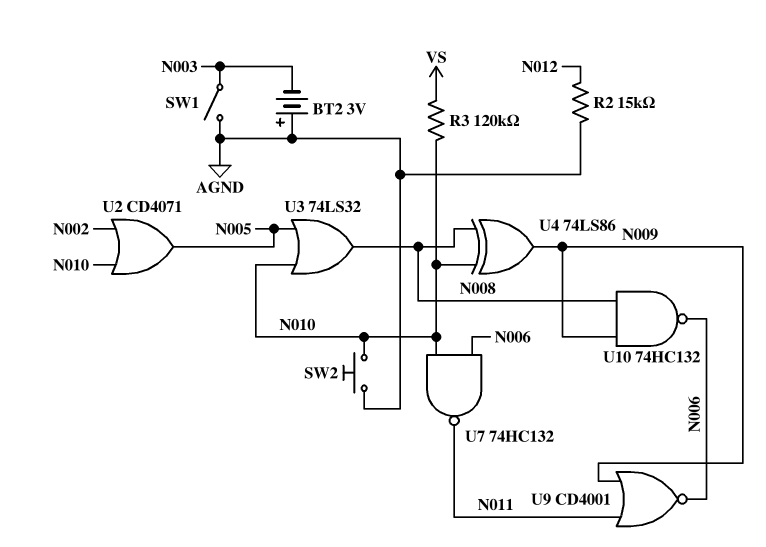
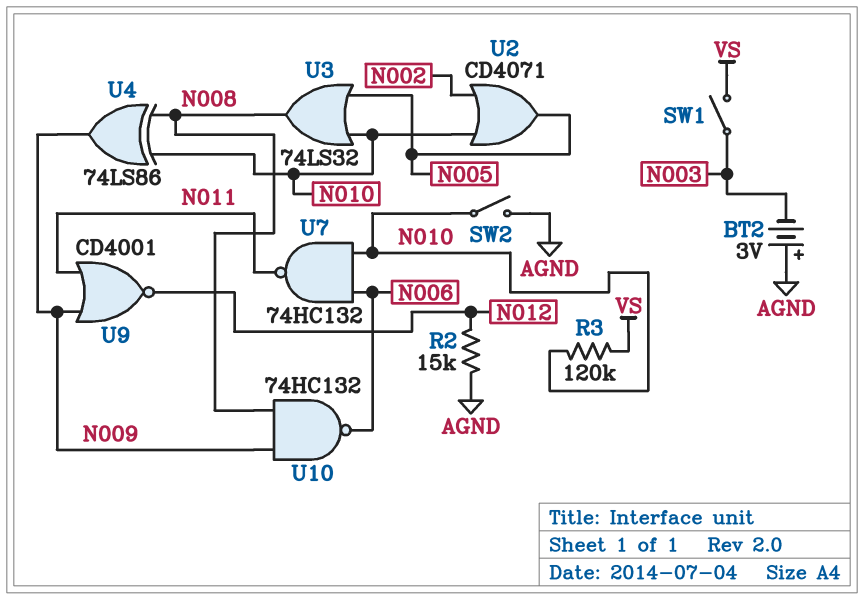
SW1: switch (AGND, N003) -> switch (N003, VS)
SW2: button (AGND, N010) -> switch (AGND, N010)
U9: NOR CD4001 (in N009, in N011, out N006) -> NOR CD4001 (in N009, in N011, out N012)

